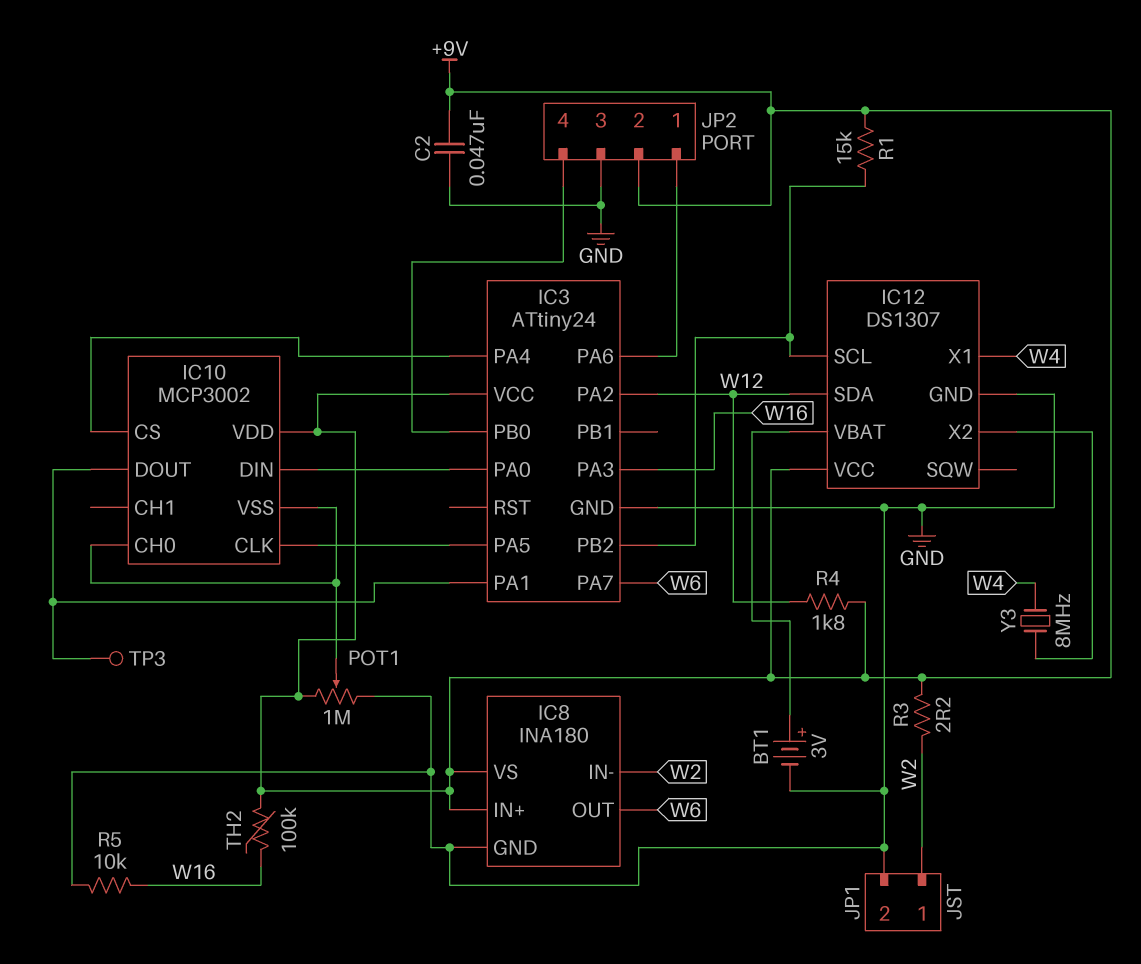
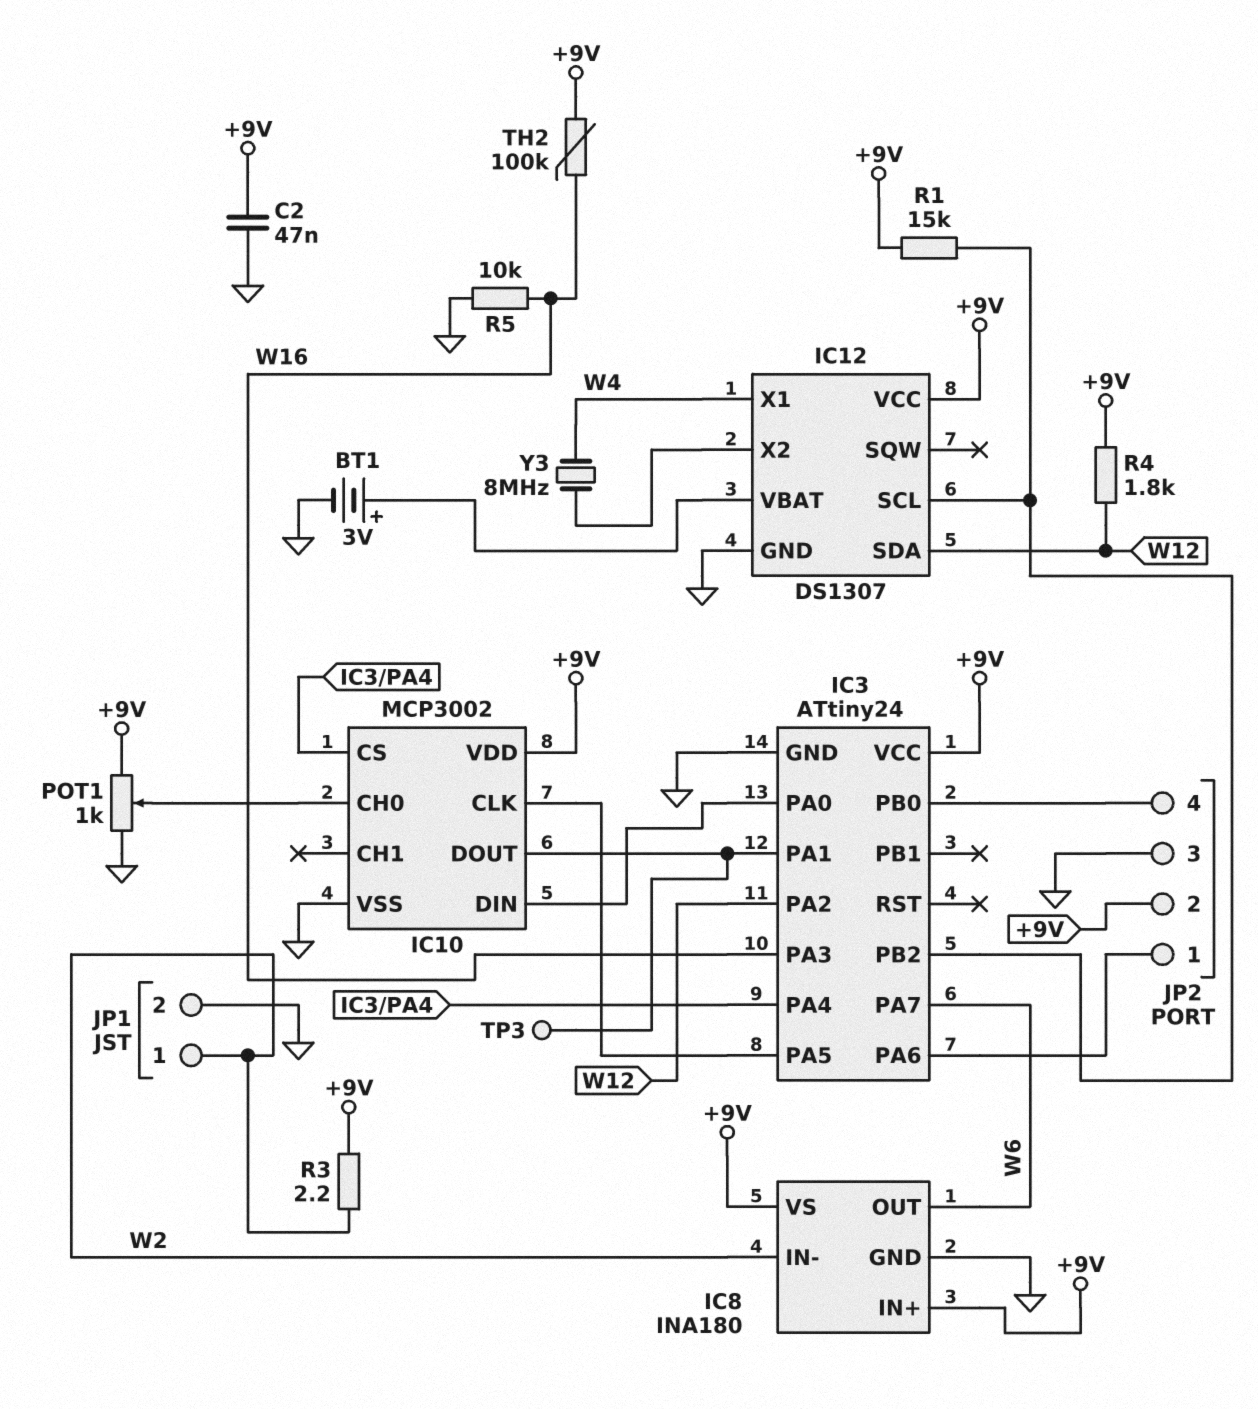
IC10 pin VSS: IC10/CH0 -> GND
POT1: 1M (+9V, GND, wiper IC10/CH0) -> 1k (+9V, GND, wiper IC10/CH0)

